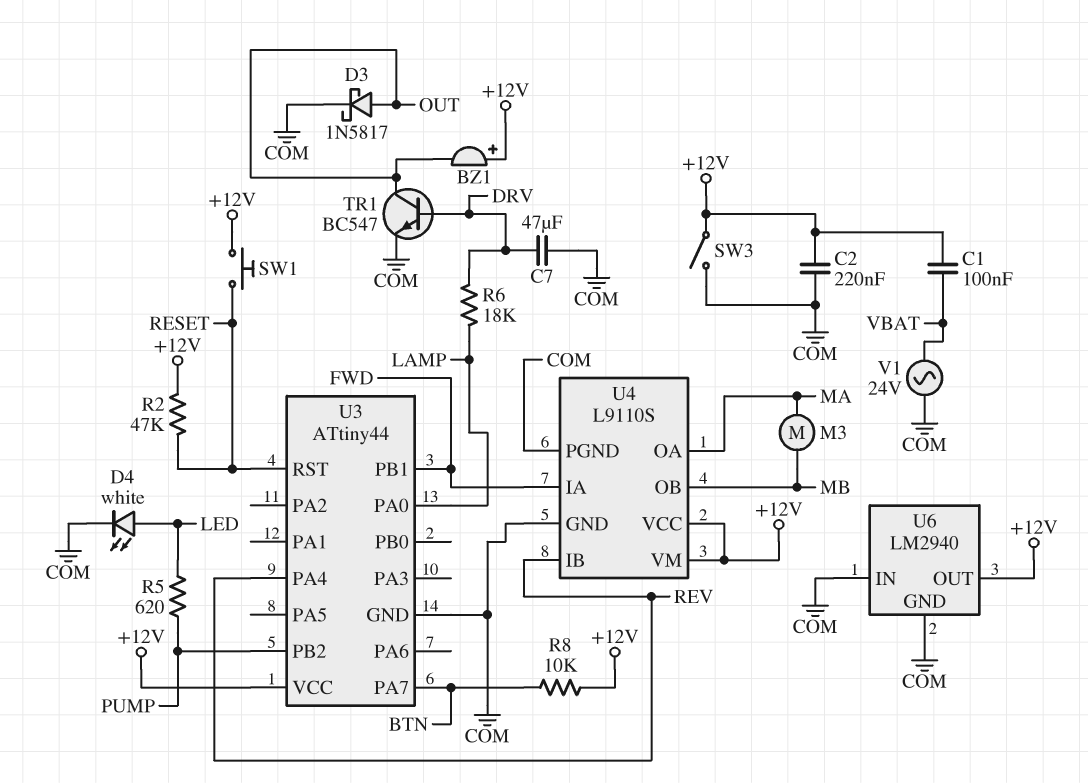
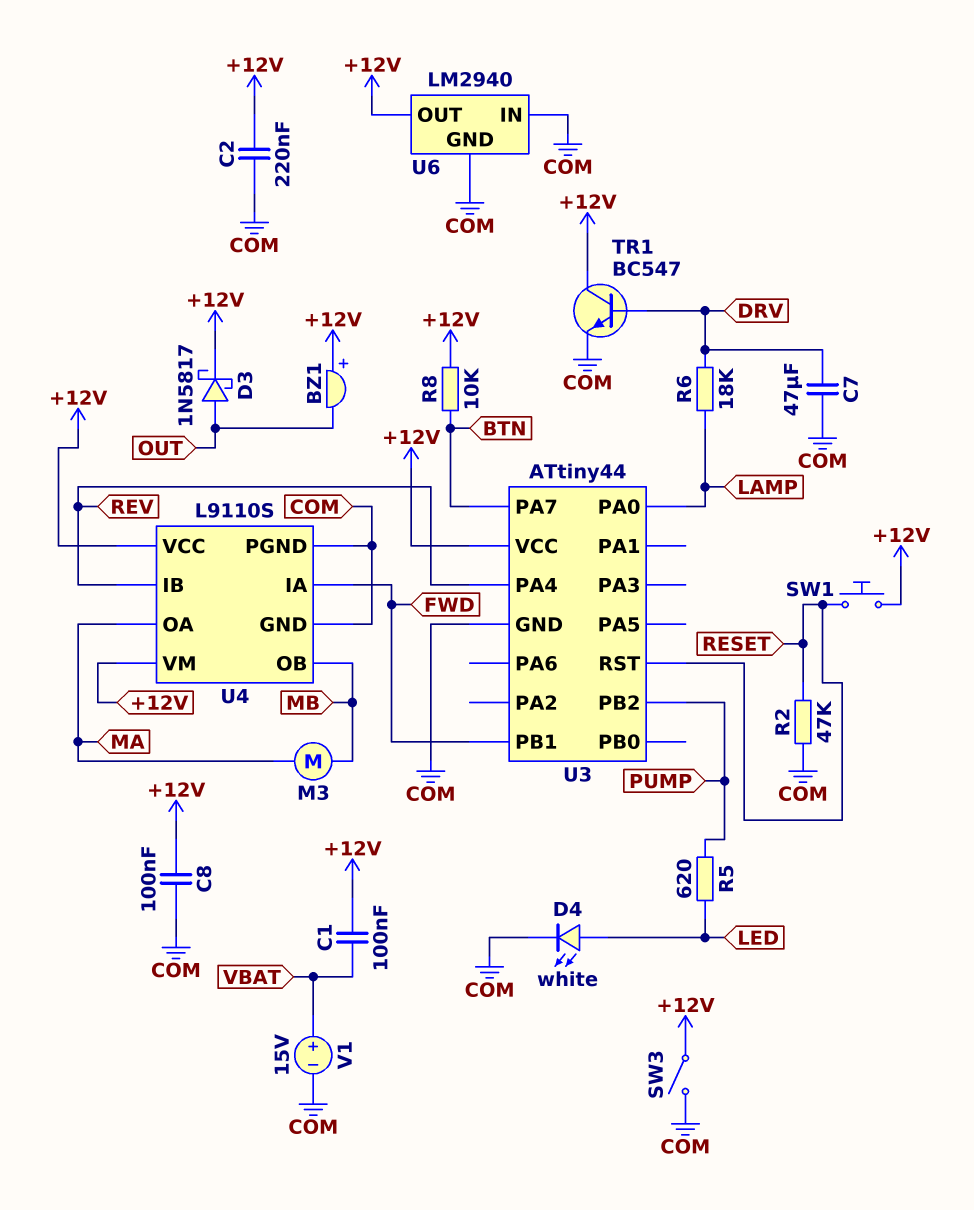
C8: none -> 100nF (+12V, COM)
D3: schottky 1N5817 (A OUT, K COM) -> schottky 1N5817 (A OUT, K +12V)
R2: 47k (+12V, RESET) -> 47k (COM, RESET)
TR1: NPN BC547 (B DRV, C OUT, E COM) -> NPN BC547 (B DRV, C +12V, E COM)
V1: AC 24V (COM, VBAT) -> 15V (plus VBAT, minus COM)

